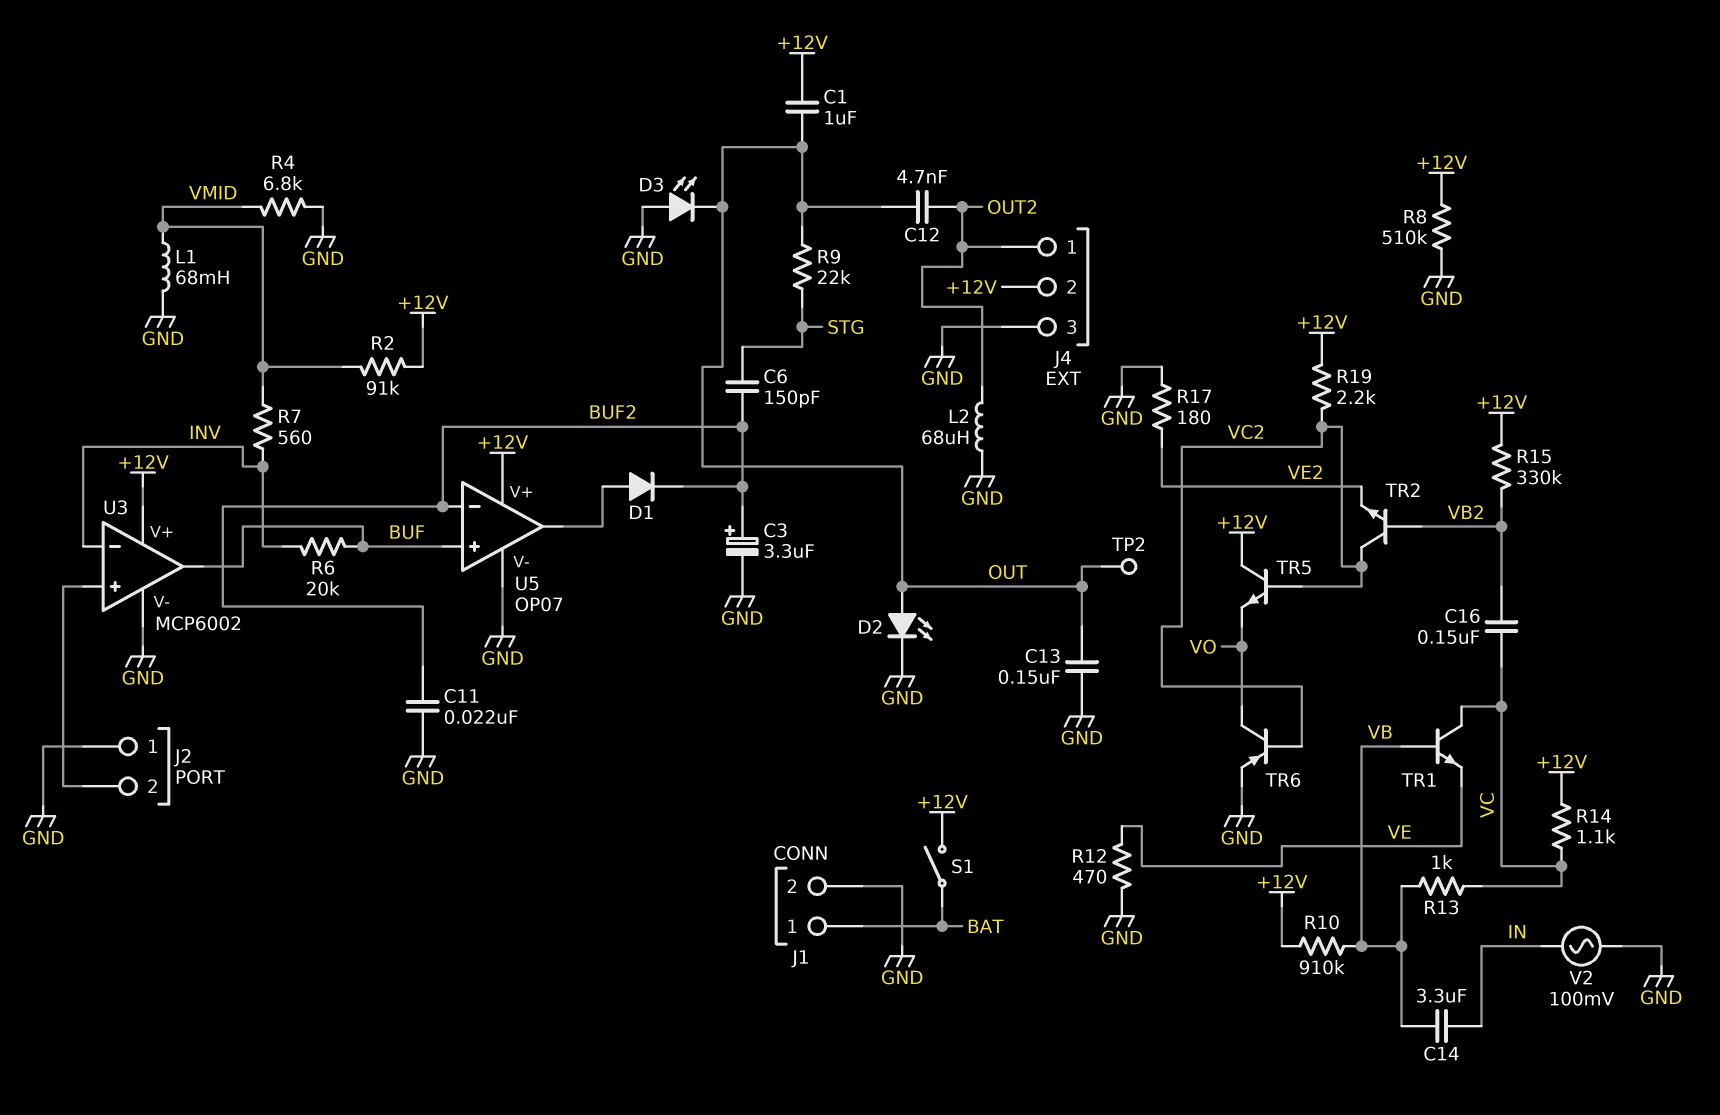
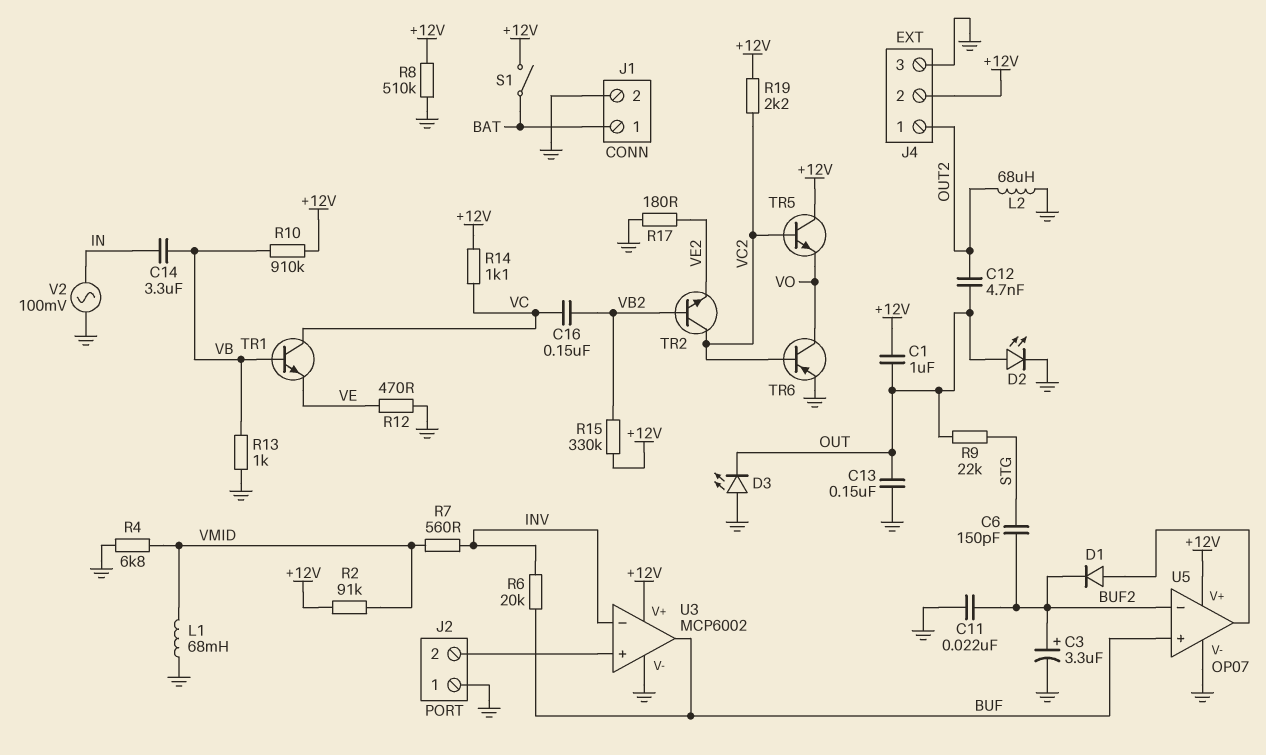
R13: 1k (VB, VC) -> 1k (GND, VB)
TP2: test point (OUT) -> none

